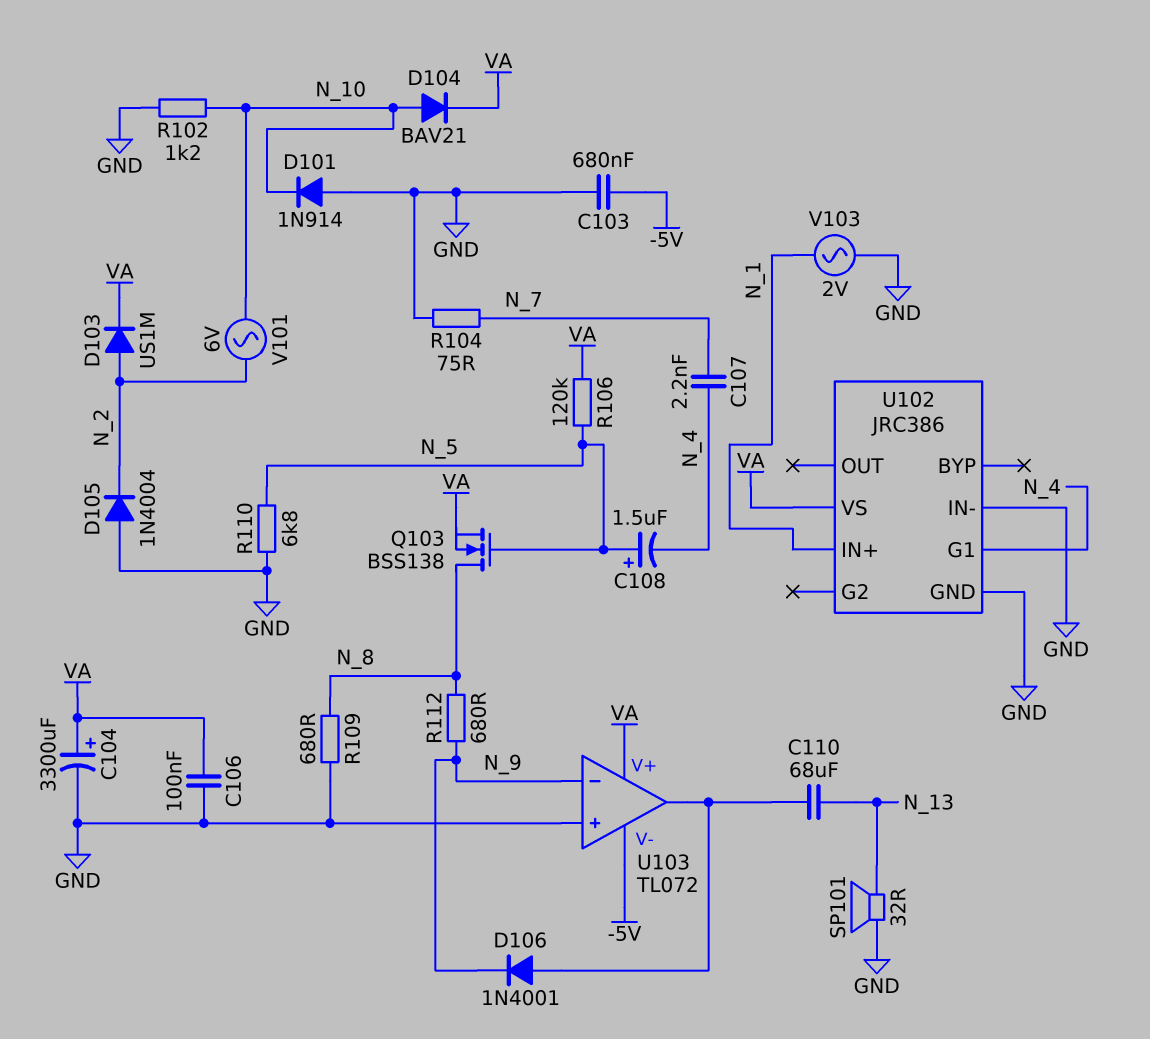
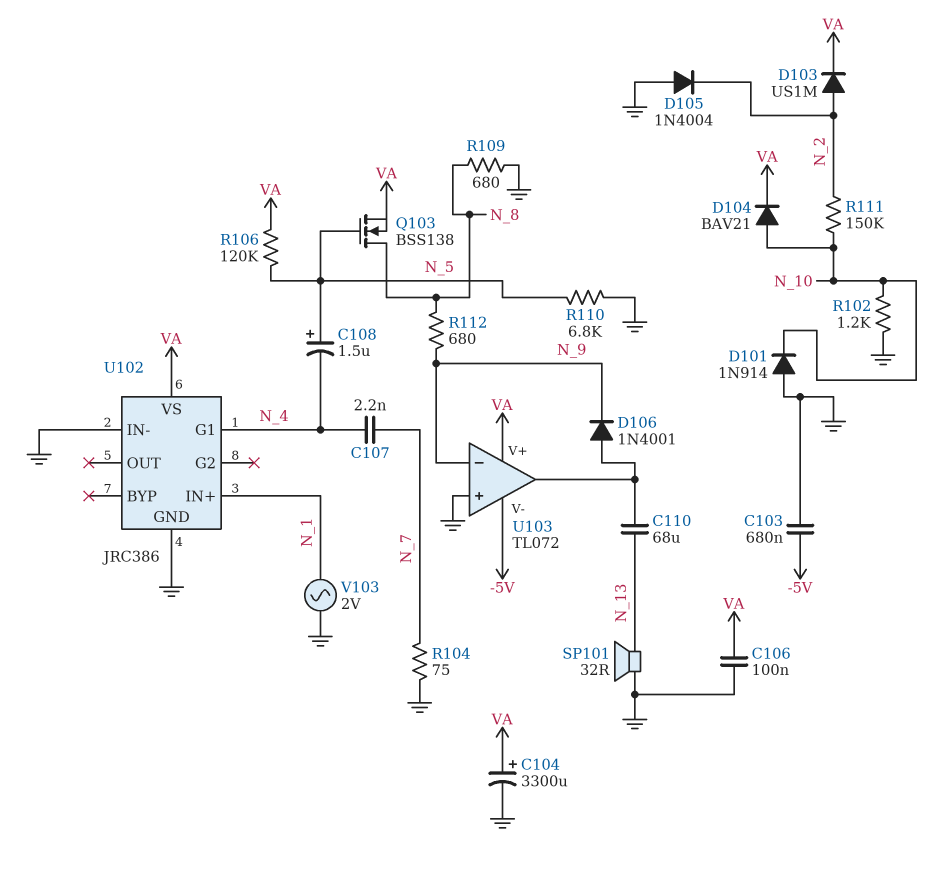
R111: none -> 150k (N_2, N_10)
V101: AC 6V (N_2, N_10) -> none

